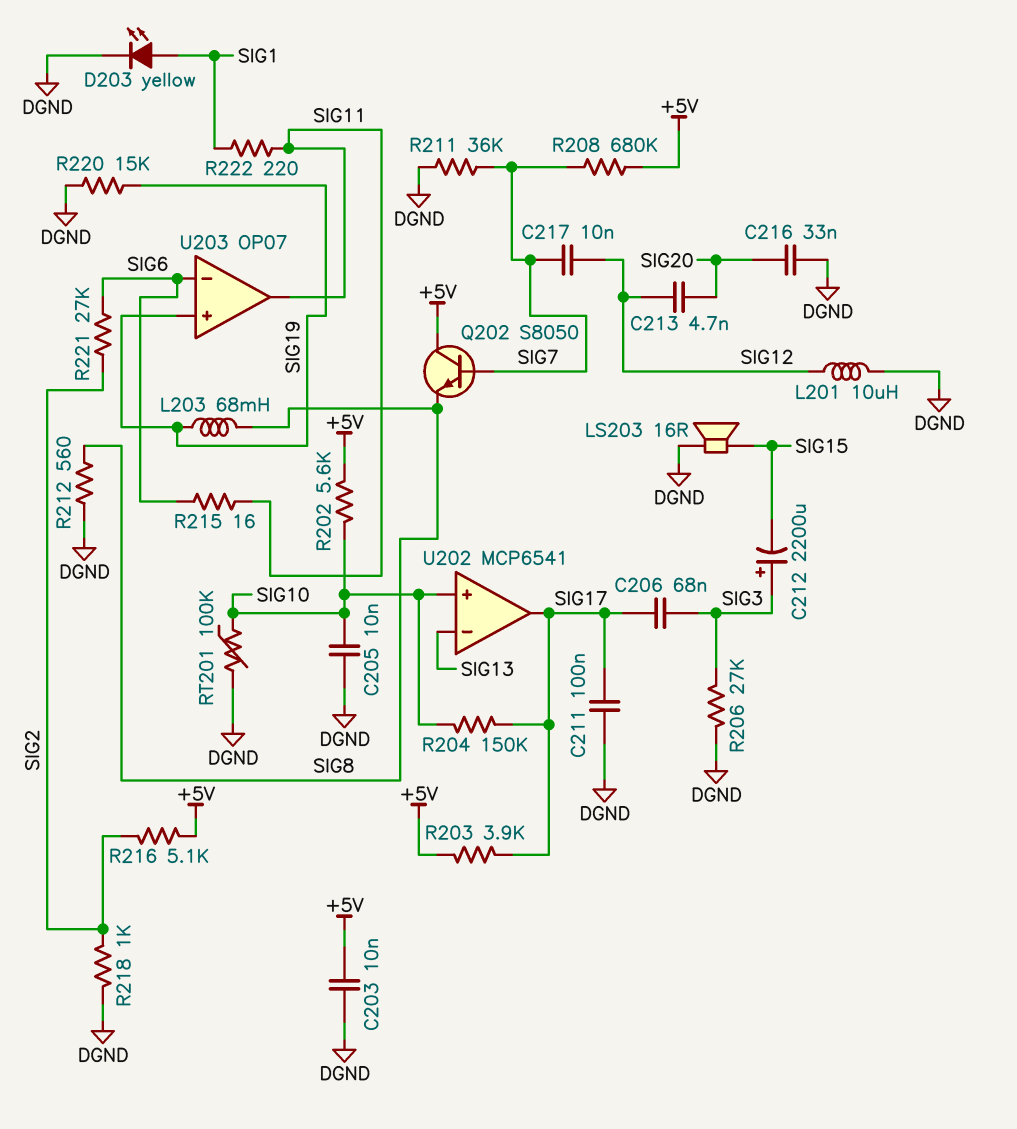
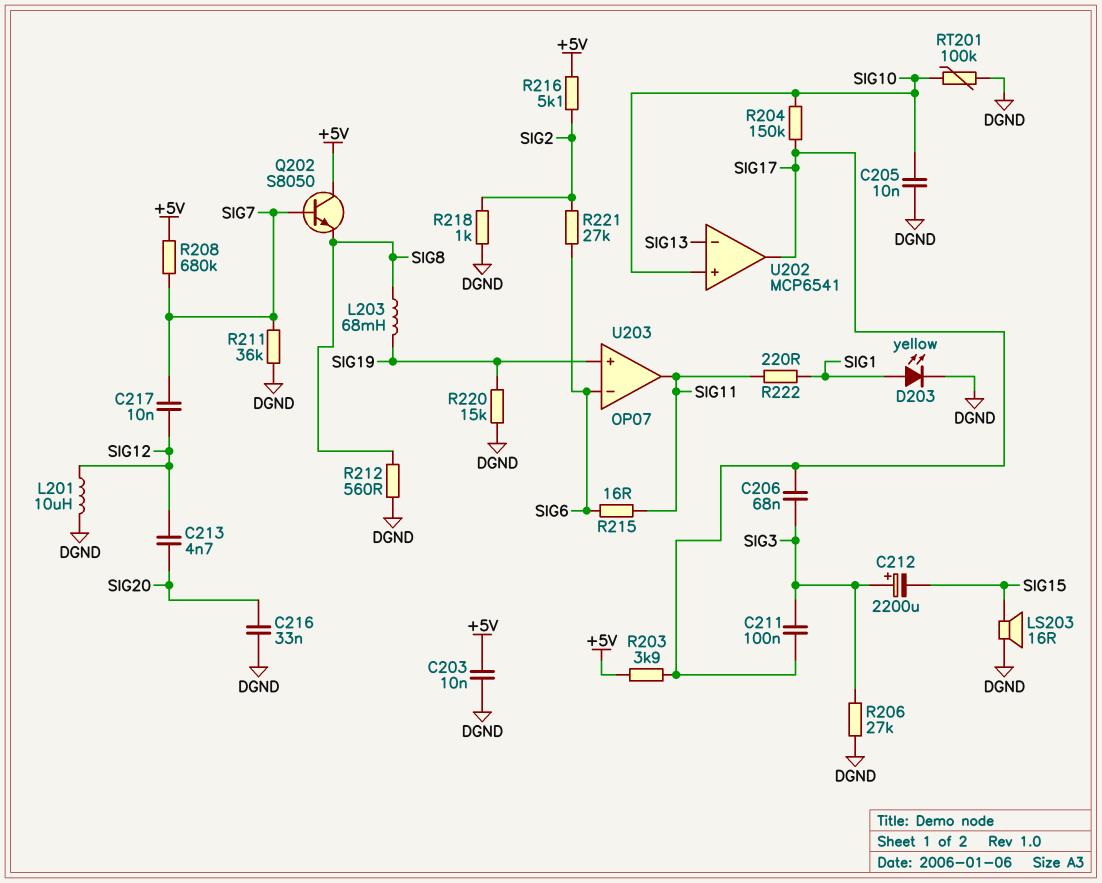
C211: 100nF (DGND, SIG17) -> 100nF (SIG3, SIG17)
R202: 5.6k (+5V, SIG10) -> none

